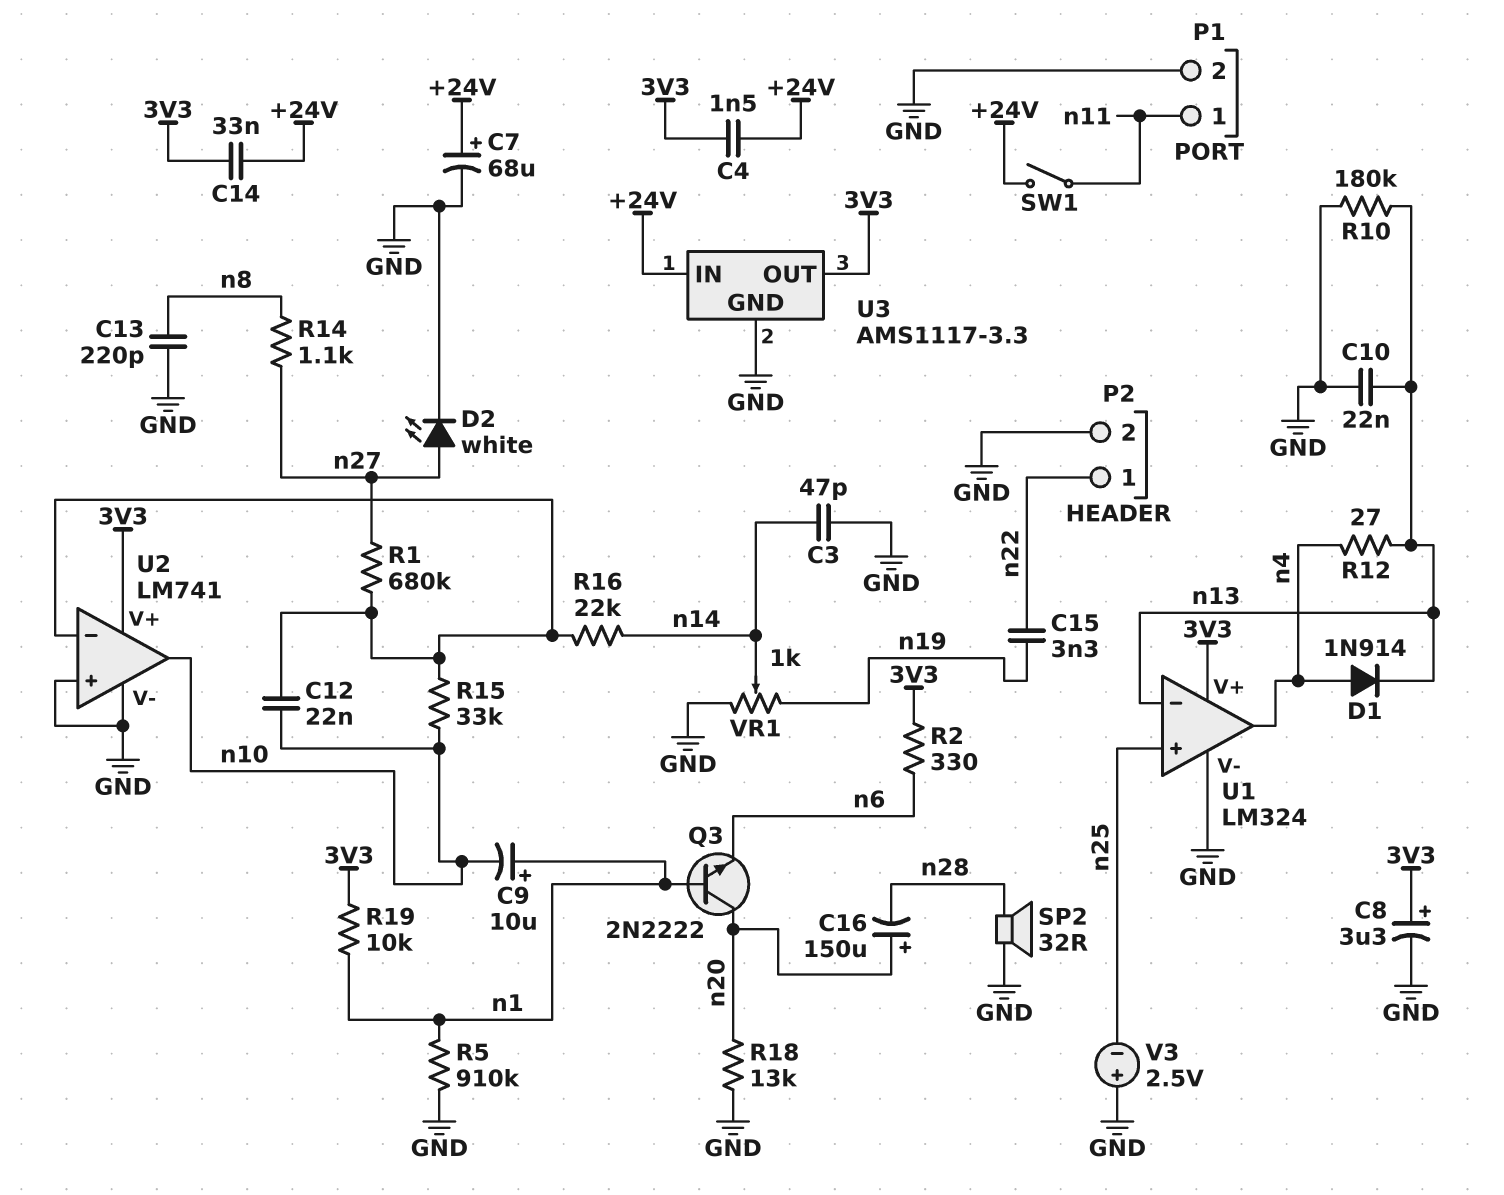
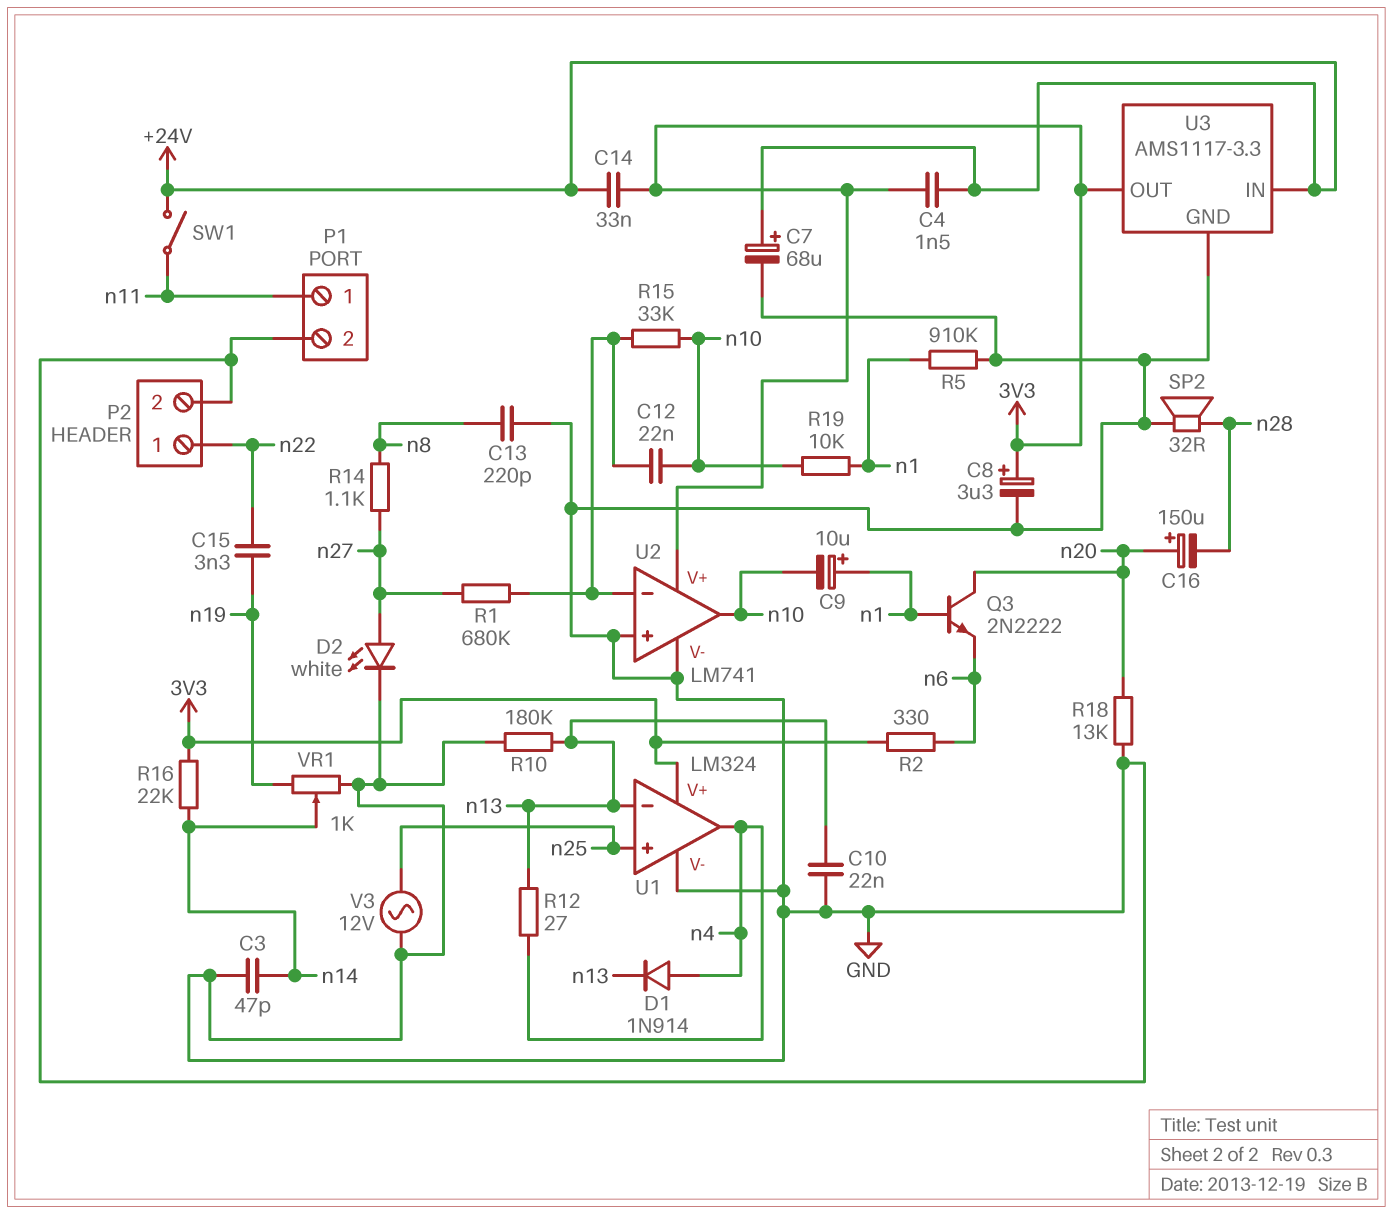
R16: 22k (U2/in-, n14) -> 22k (3V3, n14)
R19: 10k (3V3, n1) -> 10k (n1, n10)
V3: 2.5V (plus GND, minus n25) -> AC 12V (GND, n25)

